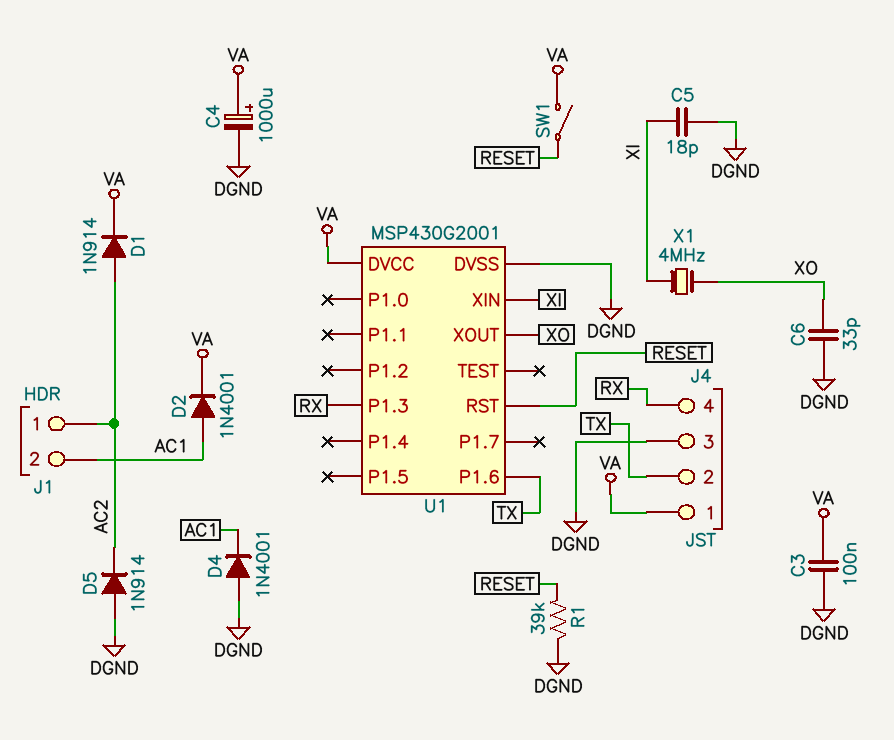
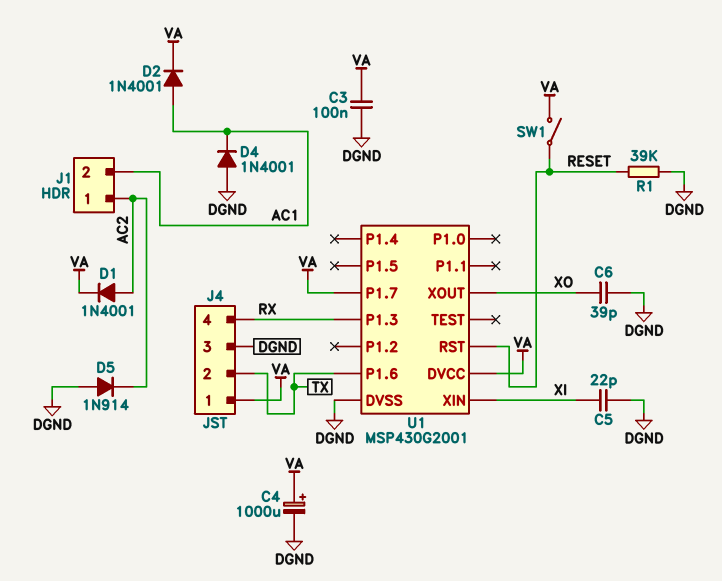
C5: 18pF (DGND, XI) -> 22pF (DGND, XI)
C6: 33pF (DGND, XO) -> 39pF (DGND, XO)
D1: diode 1N914 (A AC2, K VA) -> diode 1N4001 (A AC2, K VA)
U1 pin P1.7: none -> VA
X1: 4MHz (XI, XO) -> none

